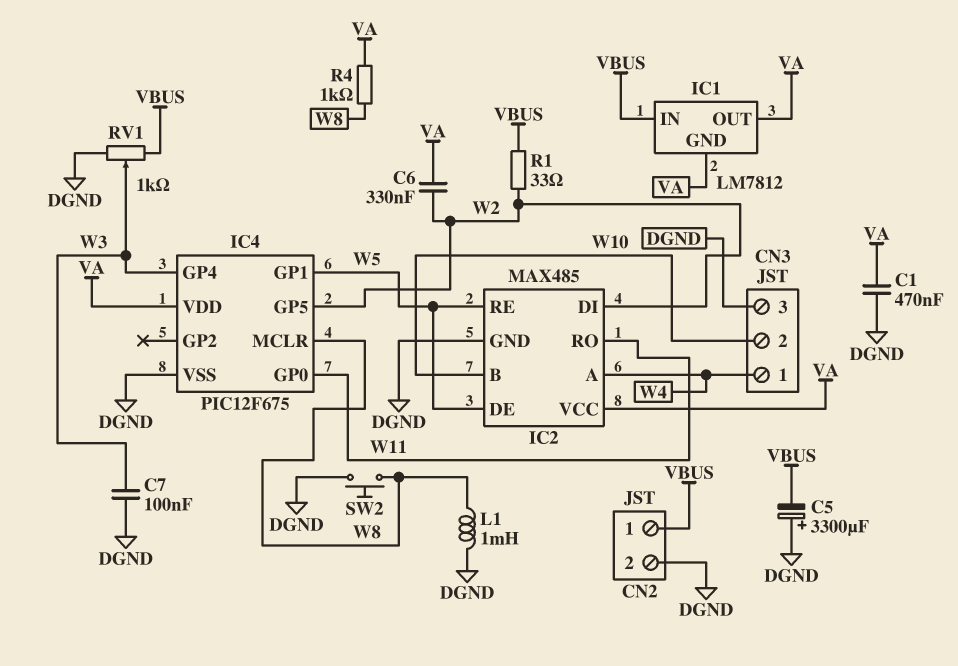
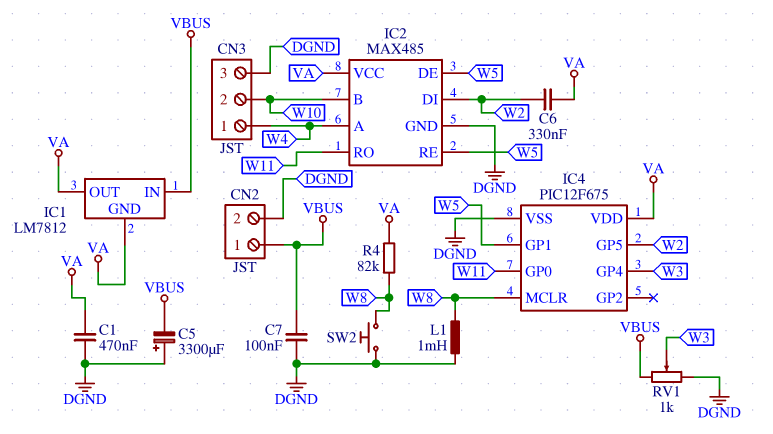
C7: 100nF (DGND, W3) -> 100nF (DGND, VBUS)
R1: 33 (VBUS, W2) -> none
R4: 1k (VA, W8) -> 82k (VA, W8)

